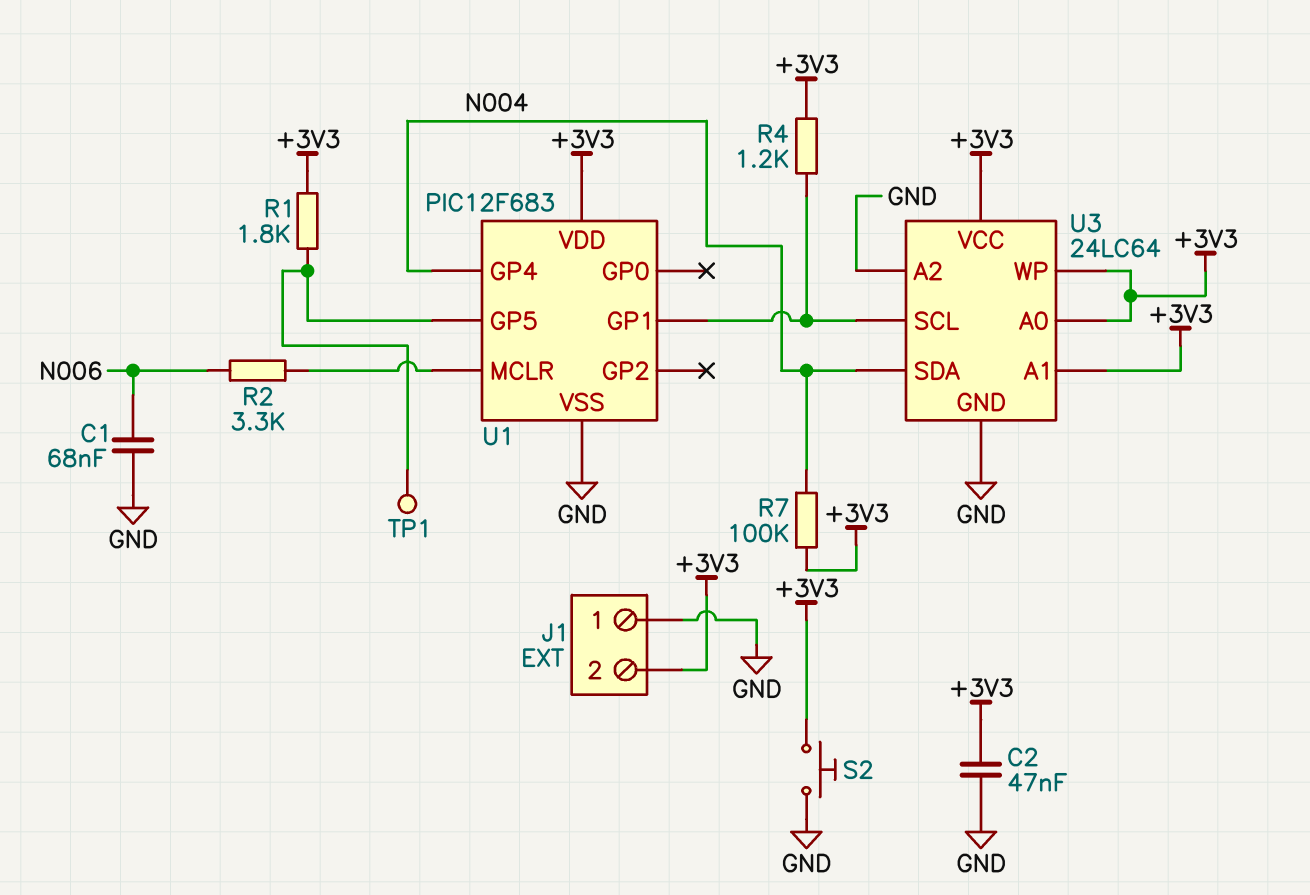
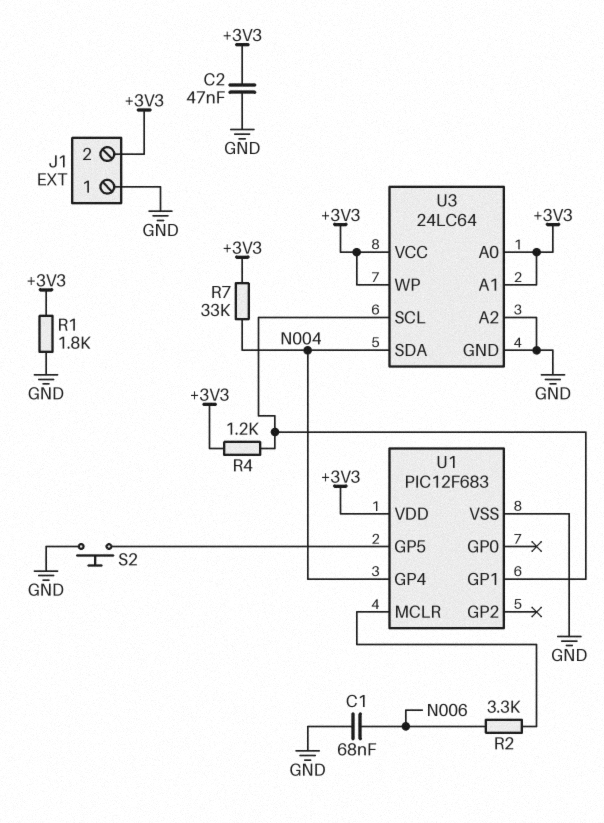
R1: 1.8k (+3V3, U1/GP5) -> 1.8k (+3V3, GND)
R7: 100k (+3V3, N004) -> 33k (+3V3, N004)
S2: button (+3V3, GND) -> button (GND, U1/GP5)
TP1: test point (U1/GP5) -> none

